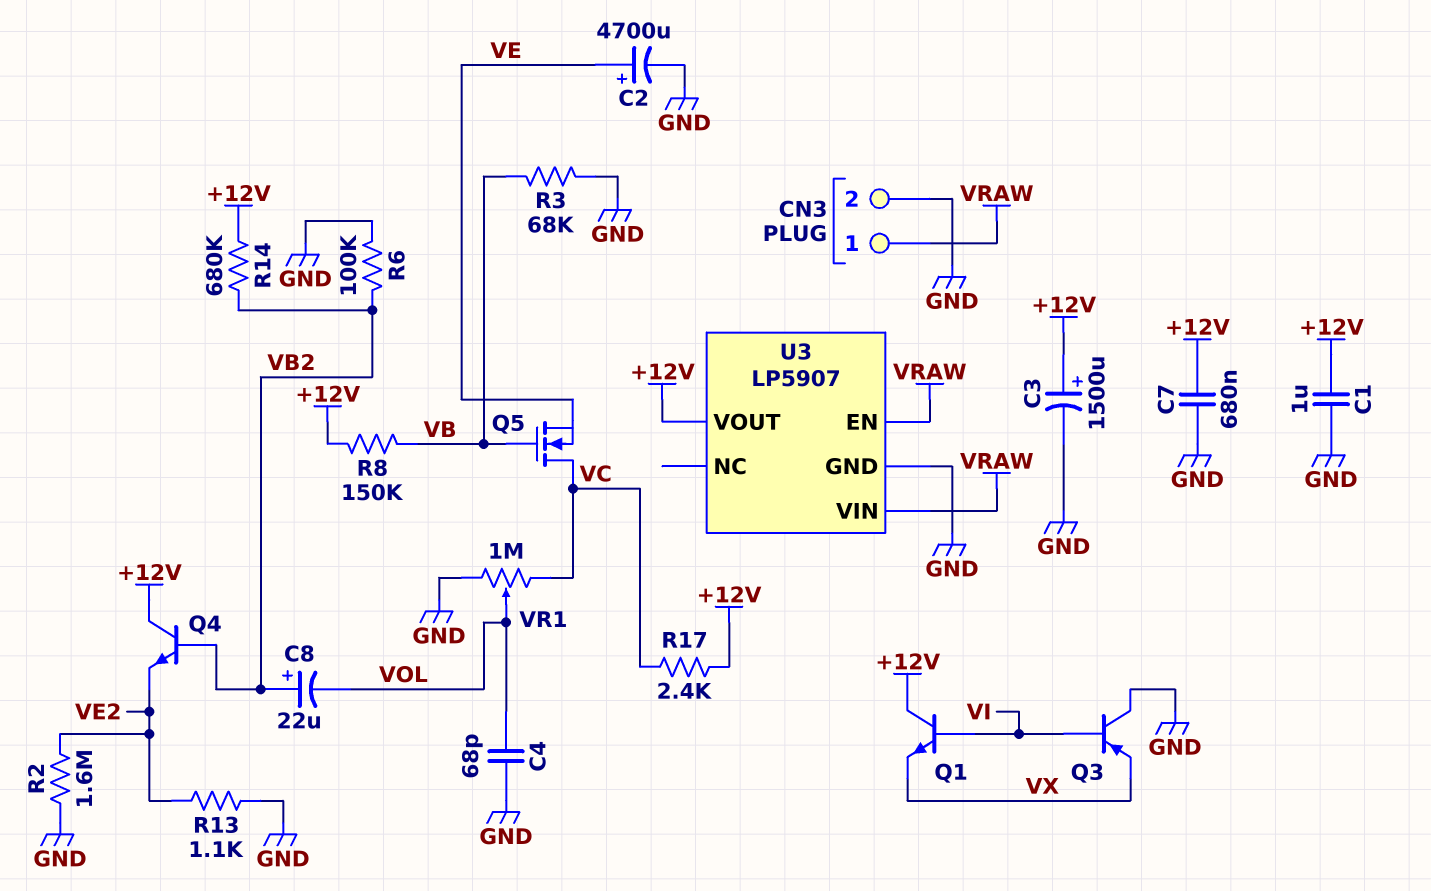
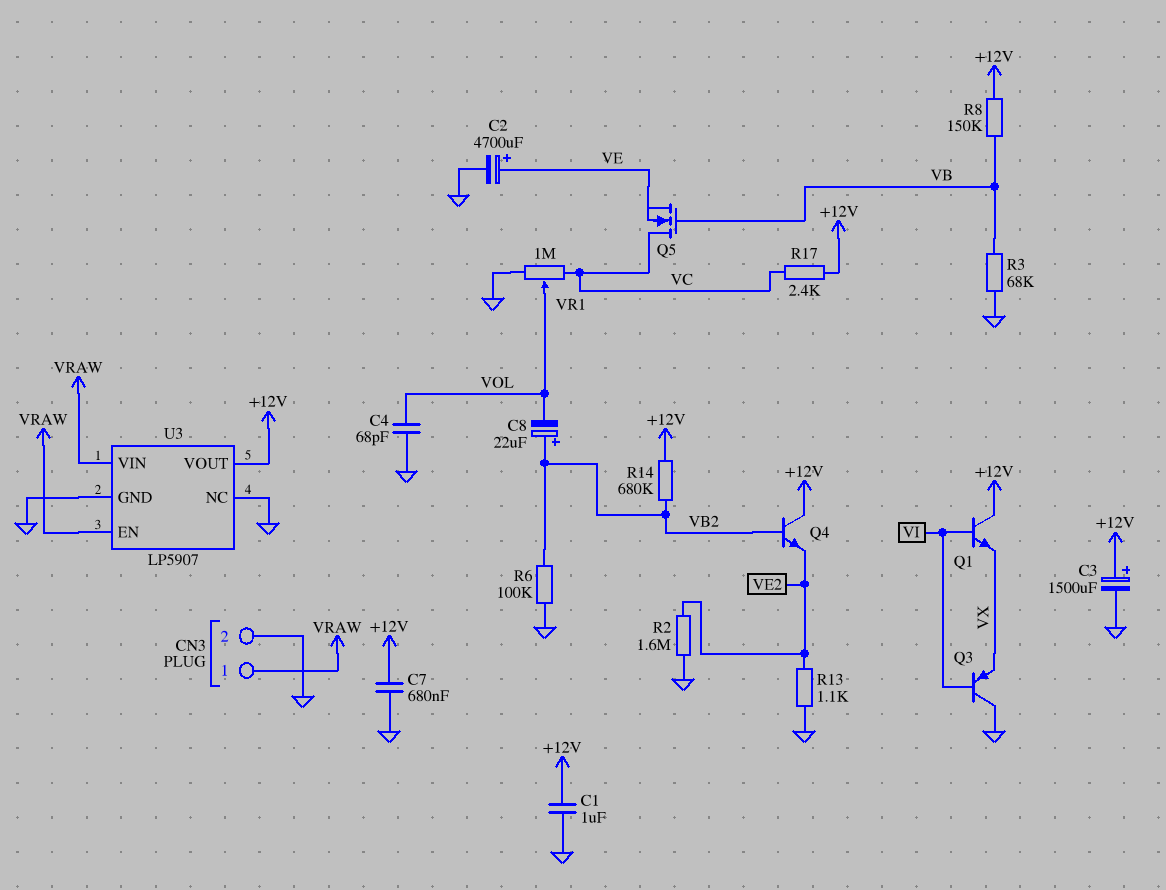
U3 pin NC: none -> GND

